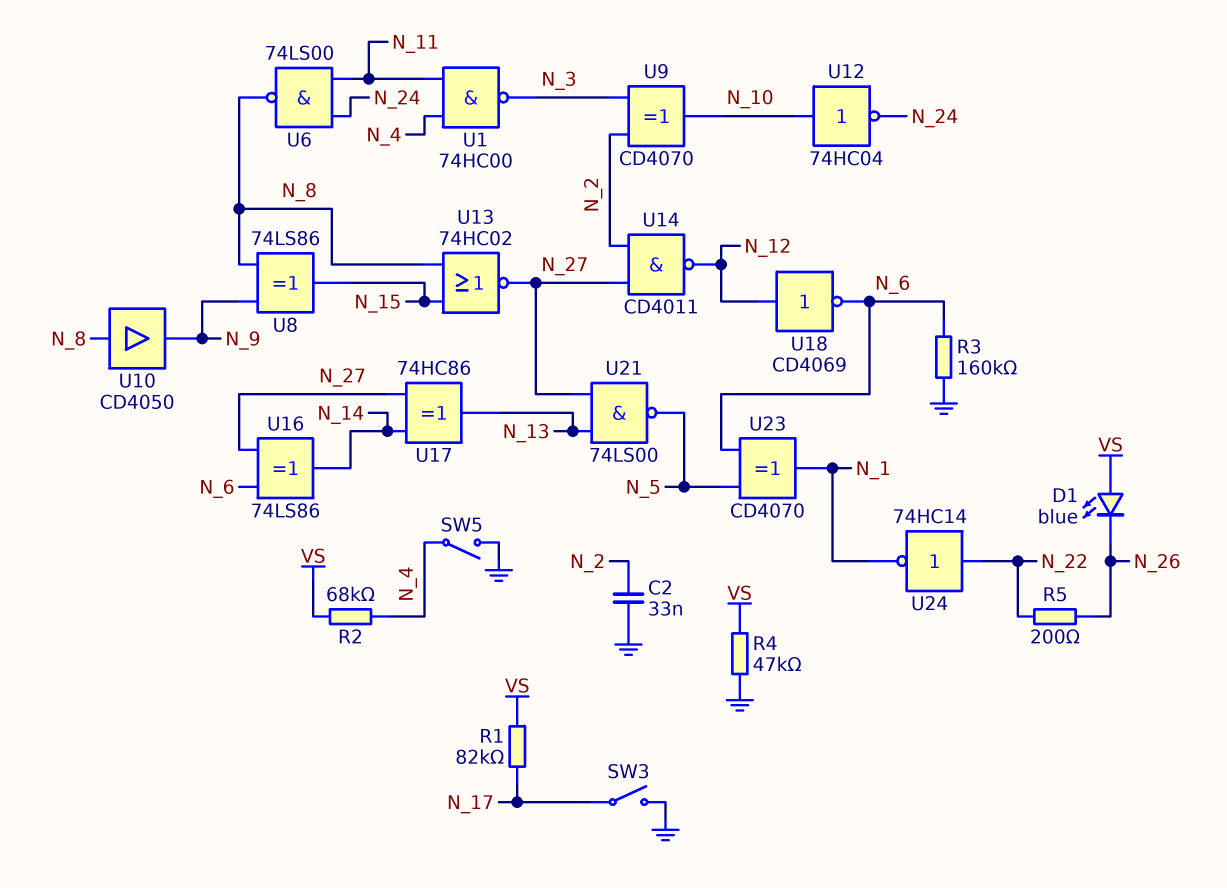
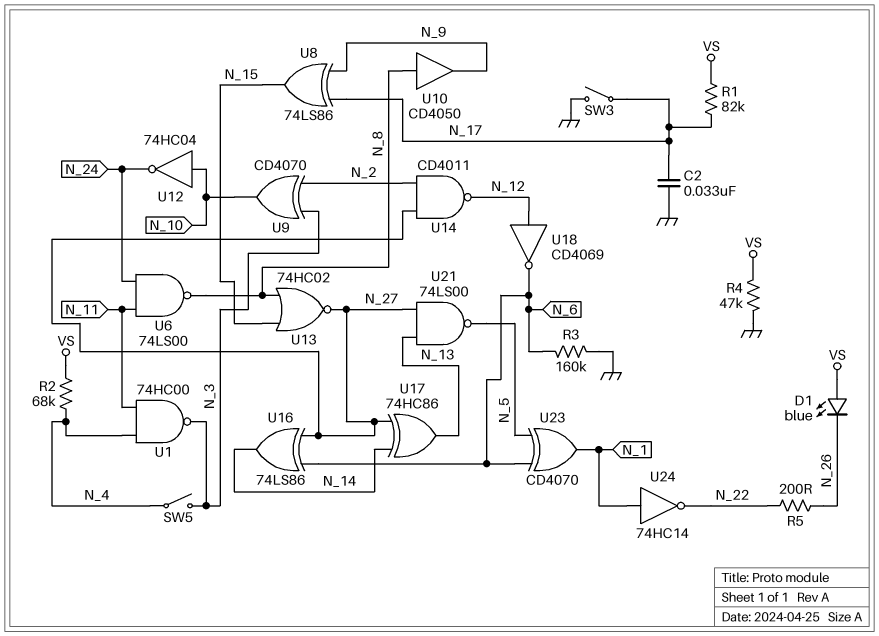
C2: 33nF (GND, N_2) -> 33nF (GND, N_17)
SW5: switch (GND, N_4) -> switch (N_3, N_4)
U8: XOR 74LS86 (in N_8, in N_9, out N_15) -> XOR 74LS86 (in N_9, in N_17, out N_15)
U24: NOT 74HC14 (in N_22, out N_1) -> NOT 74HC14 (in N_1, out N_22)

